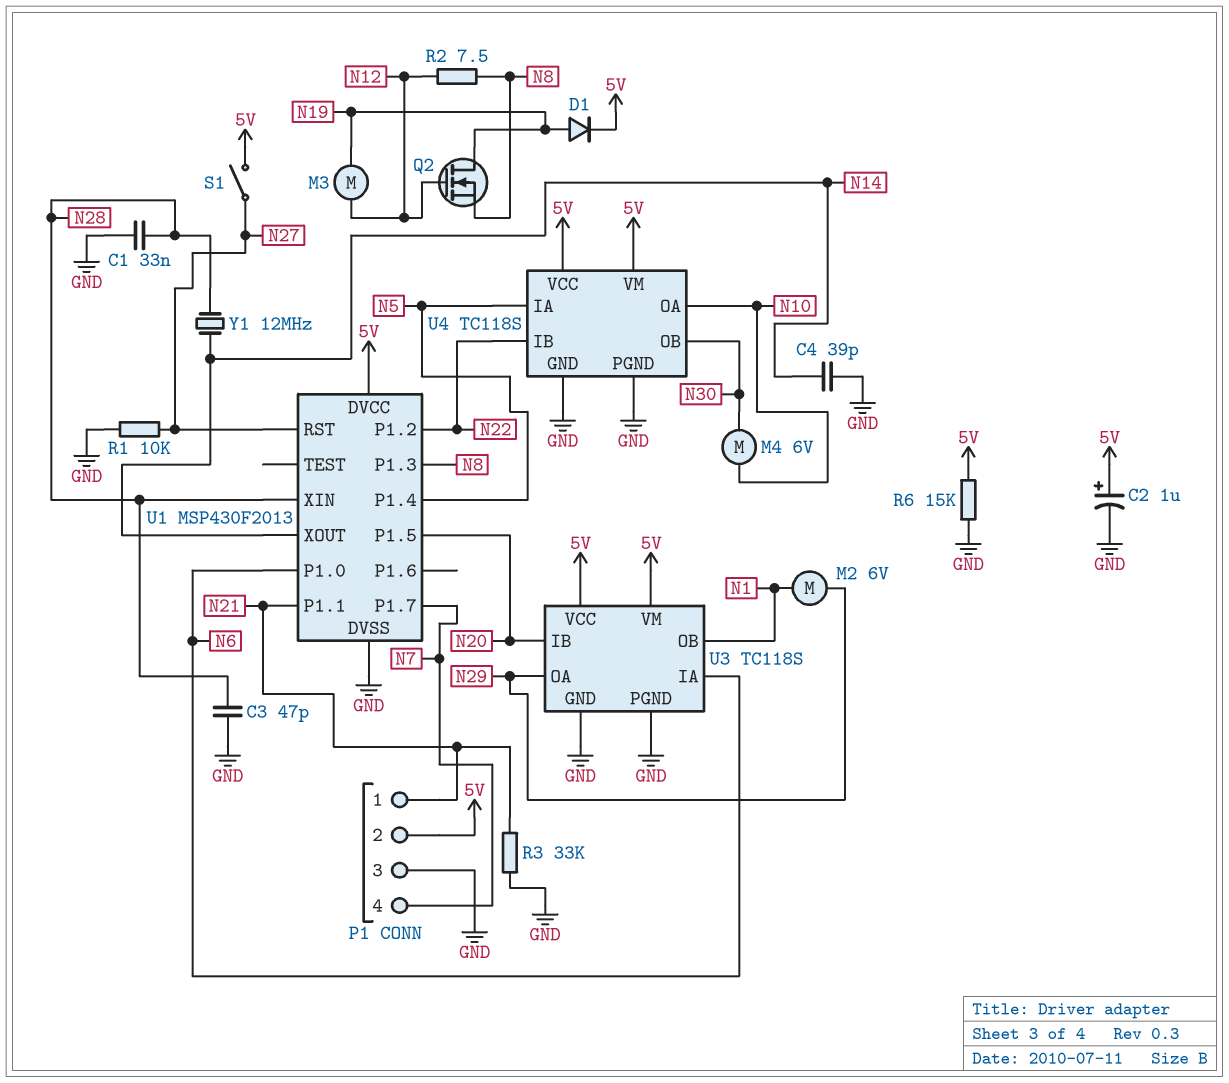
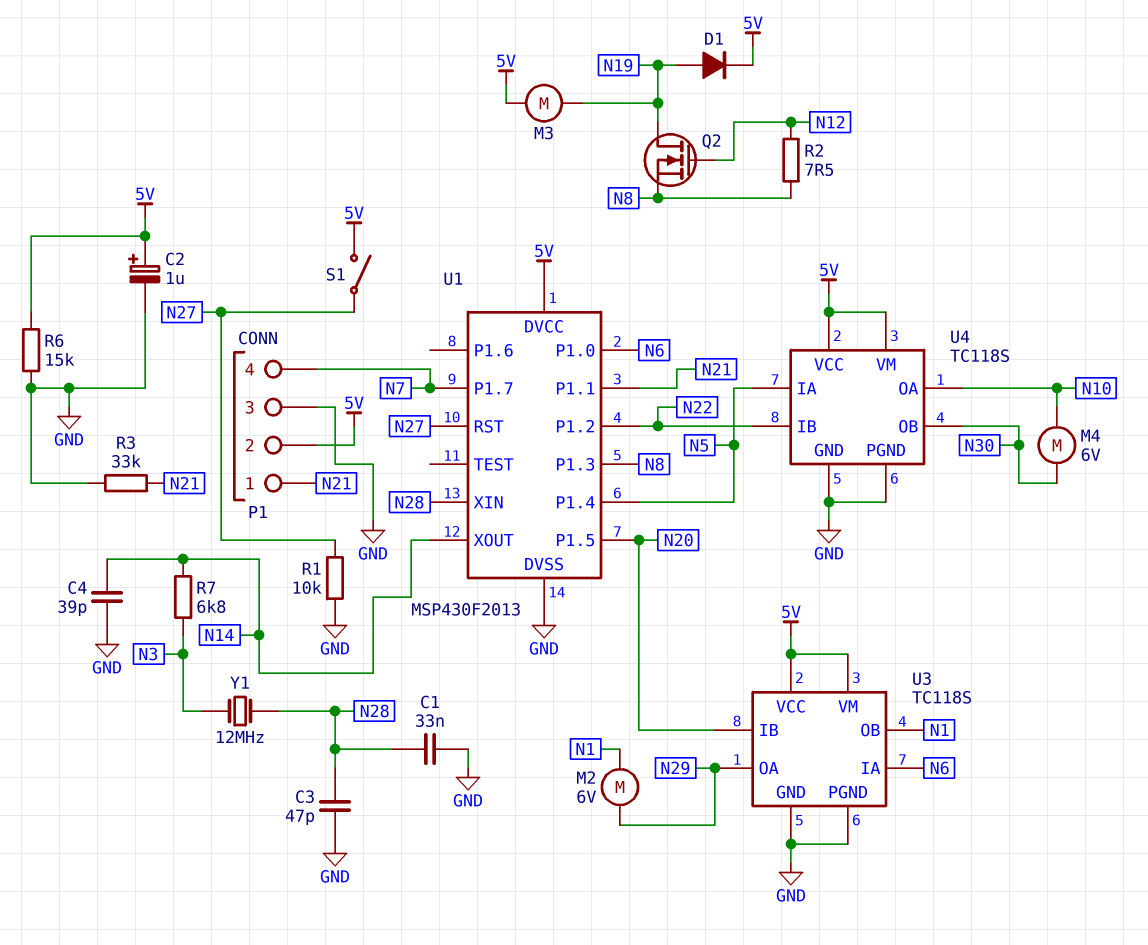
M3: motor (N12, N19) -> motor (5V, N19)
R7: none -> 6.8k (N3, N14)
Y1: 12MHz (N14, N28) -> 12MHz (N3, N28)

